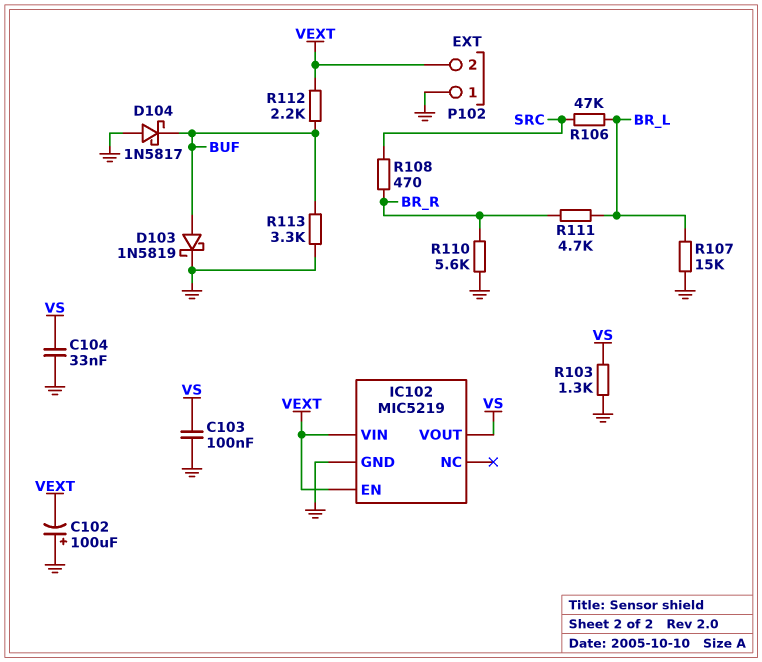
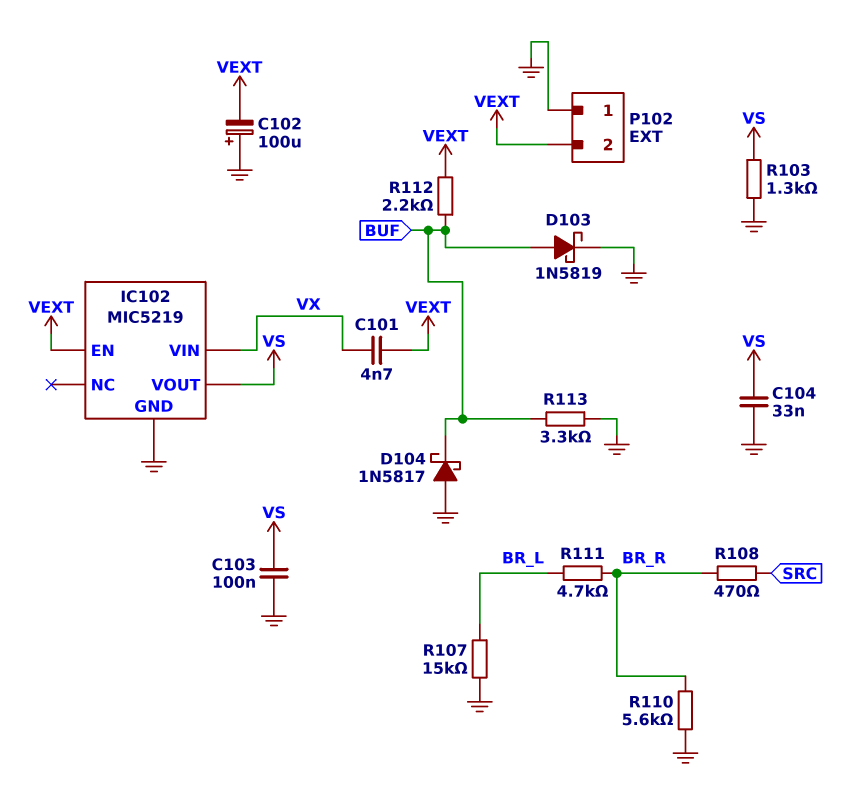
C101: none -> 4.7nF (VEXT, VX)
IC102 pin VIN: VEXT -> VX
R106: 47k (BR_L, SRC) -> none

